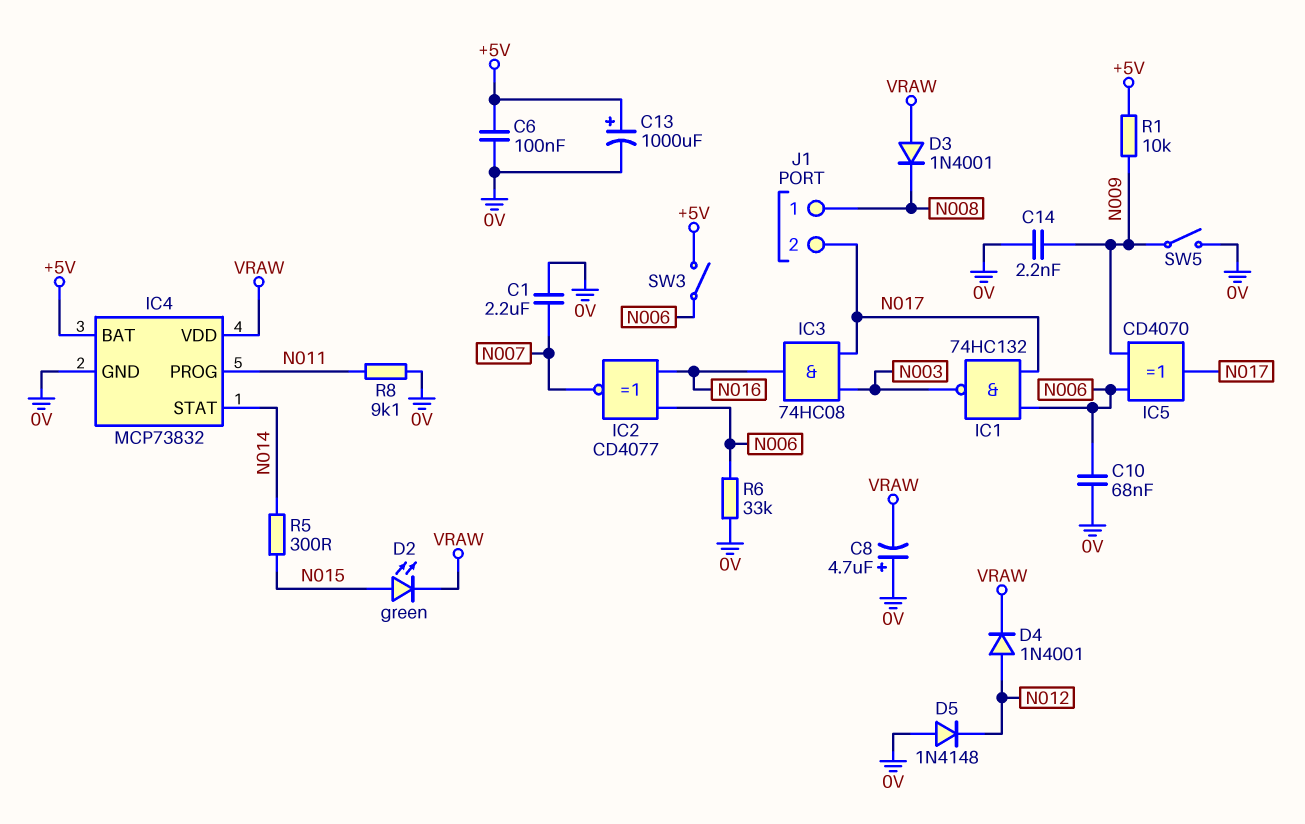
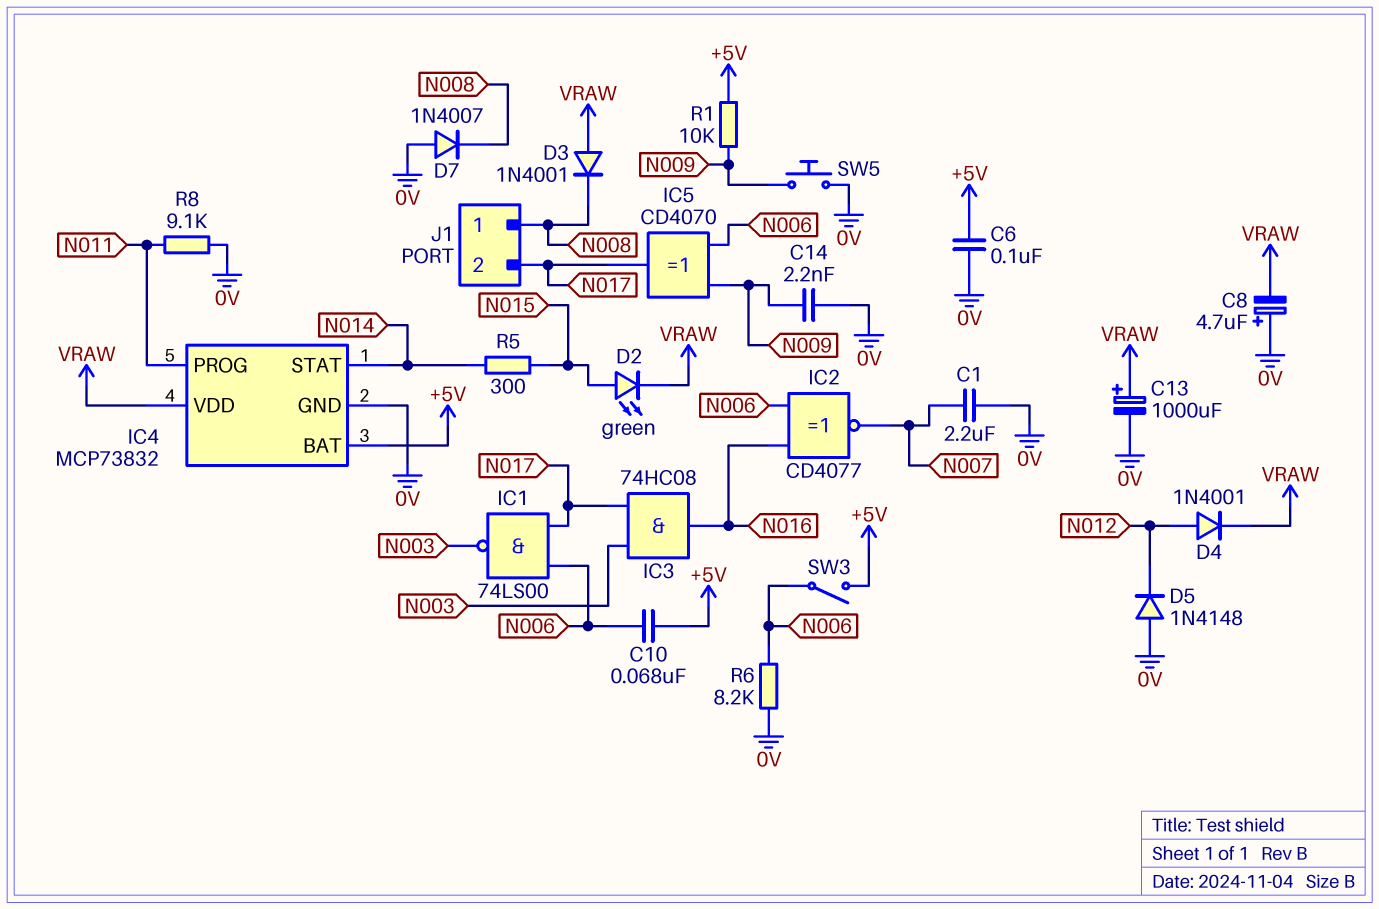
C10: 68nF (0V, N006) -> 68nF (+5V, N006)
C13: 1000uF (plus +5V, minus 0V) -> 1000uF (plus VRAW, minus 0V)
D7: none -> diode 1N4007 (A 0V, K N008)
IC1: NAND 74HC132 (in N006, in N017, out N003) -> NAND 74LS00 (in N006, in N017, out N003)
R6: 33k (0V, N006) -> 8.2k (0V, N006)
SW5: switch (0V, N009) -> button (0V, N009)

